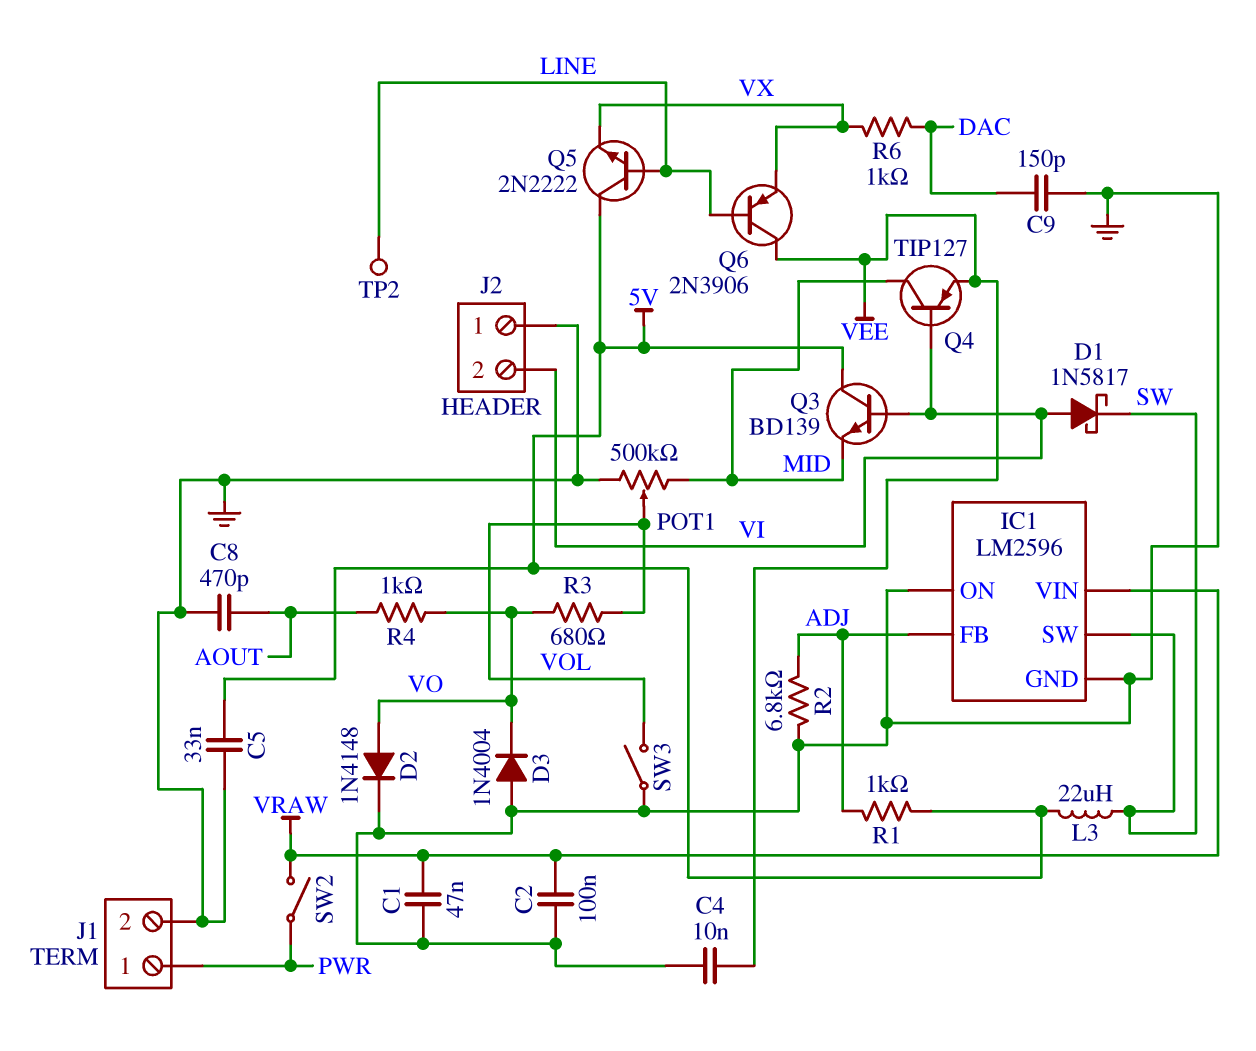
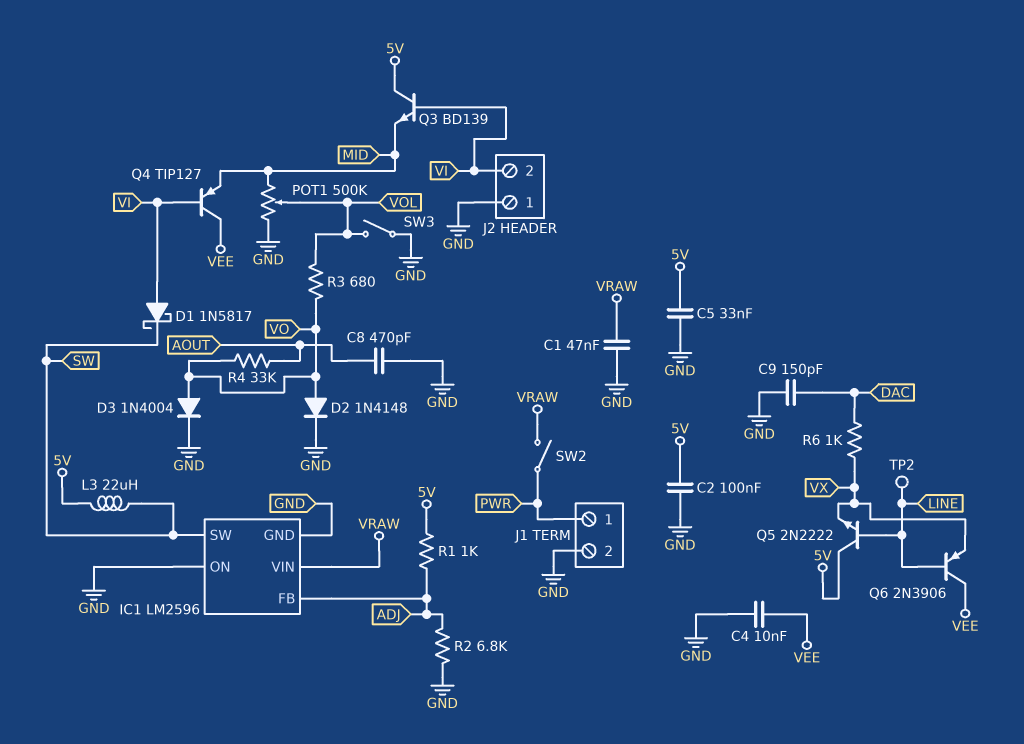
C2: 100nF (GND, VRAW) -> 100nF (5V, GND)
D3: diode 1N4004 (A GND, K VO) -> diode 1N4004 (A VO, K GND)
Q4: PNP TIP127 (B VI, C MID, E VEE) -> PNP TIP127 (B VI, C VEE, E MID)
R4: 1k (AOUT, VO) -> 33k (AOUT, VO)

